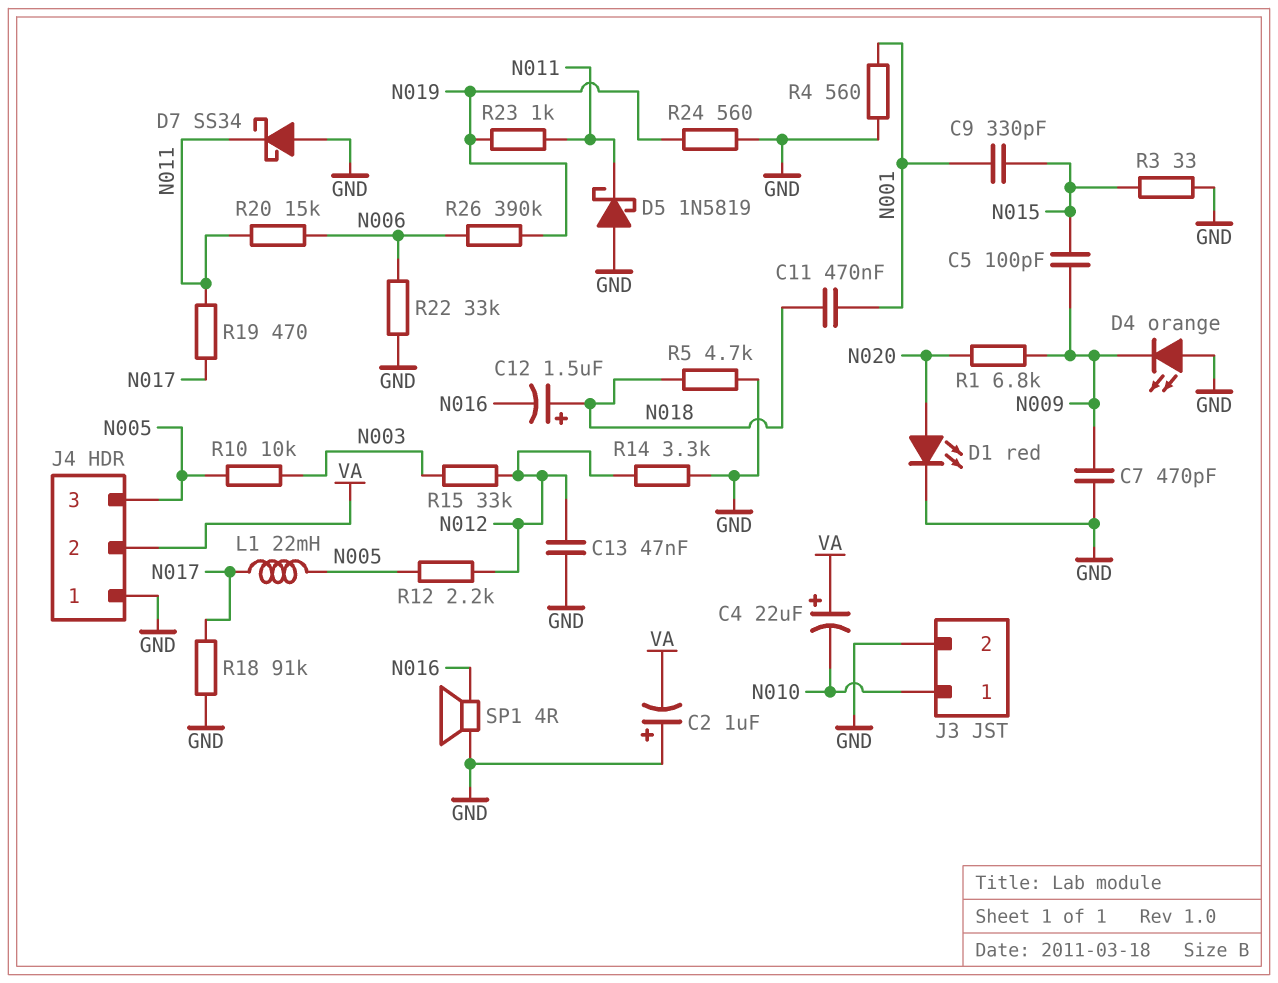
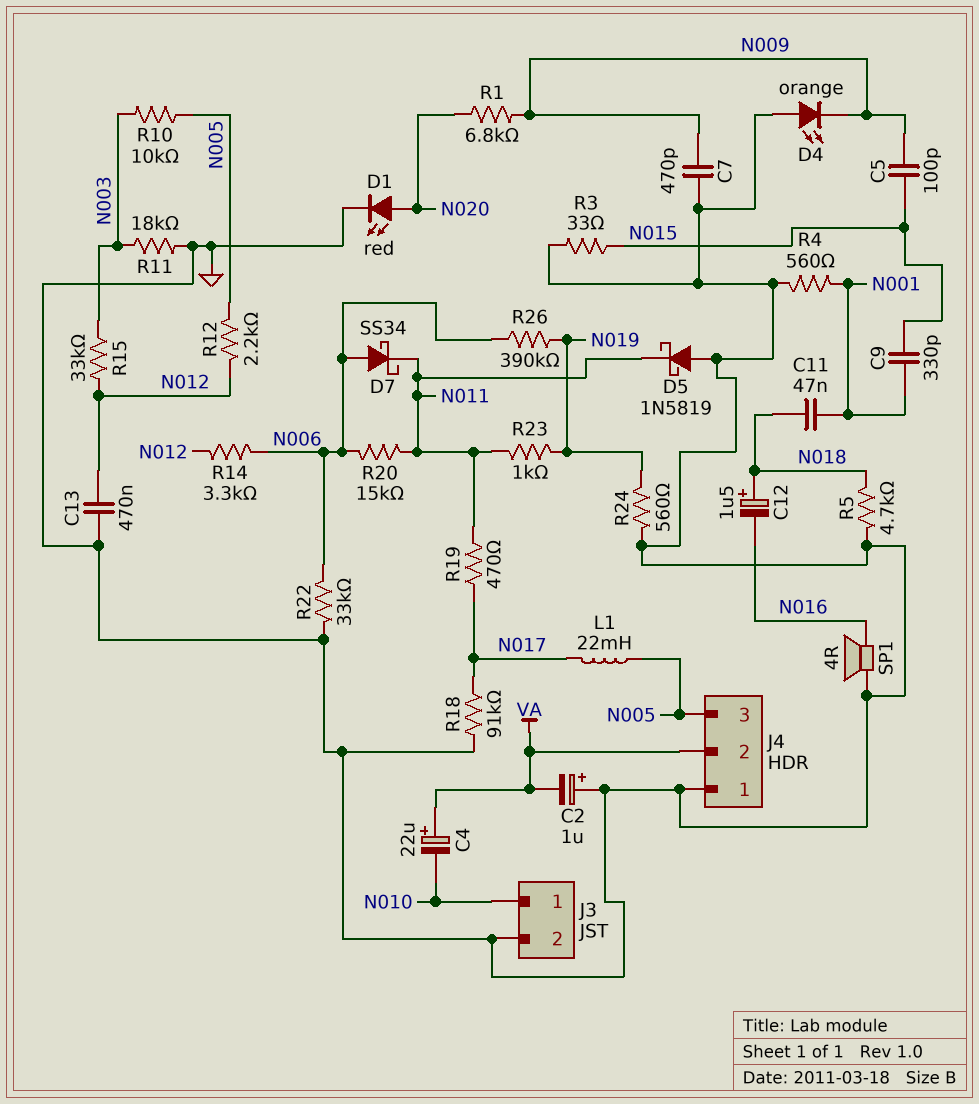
C11: 470nF (N001, N018) -> 47nF (N001, N018)
C13: 47nF (GND, N012) -> 470nF (GND, N012)
D7: schottky SS34 (A GND, K N011) -> schottky SS34 (A N006, K N011)
R11: none -> 18k (GND, N003)
R14: 3.3k (GND, N012) -> 3.3k (N006, N012)

